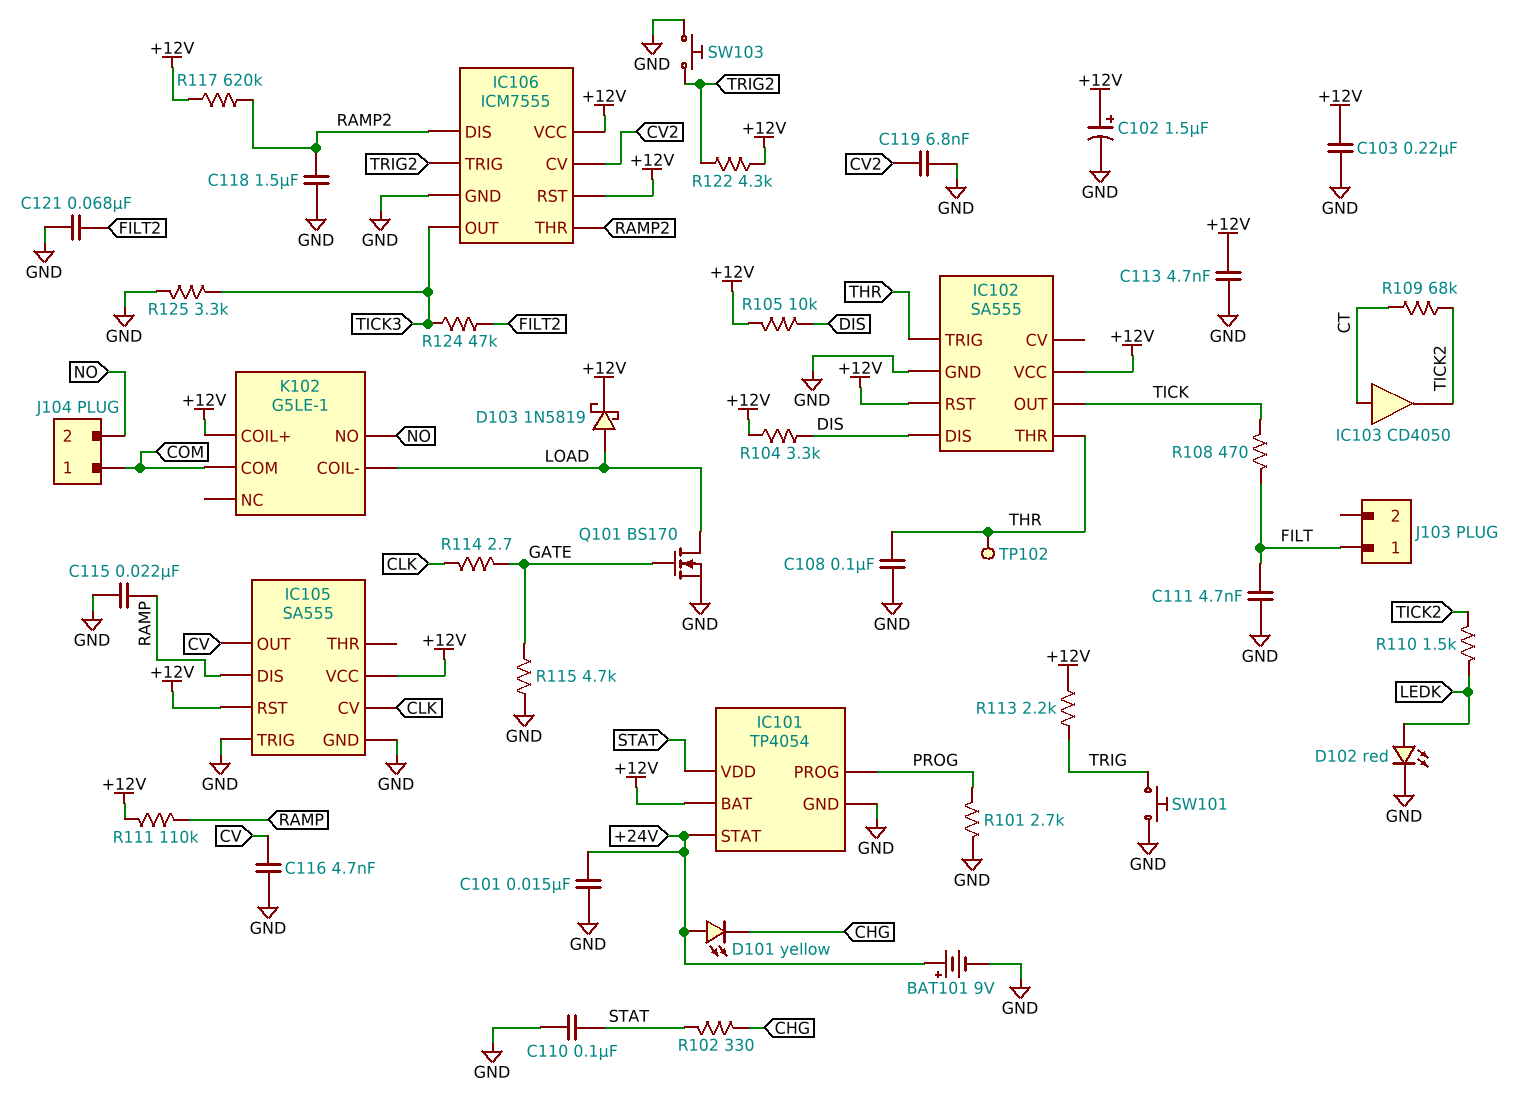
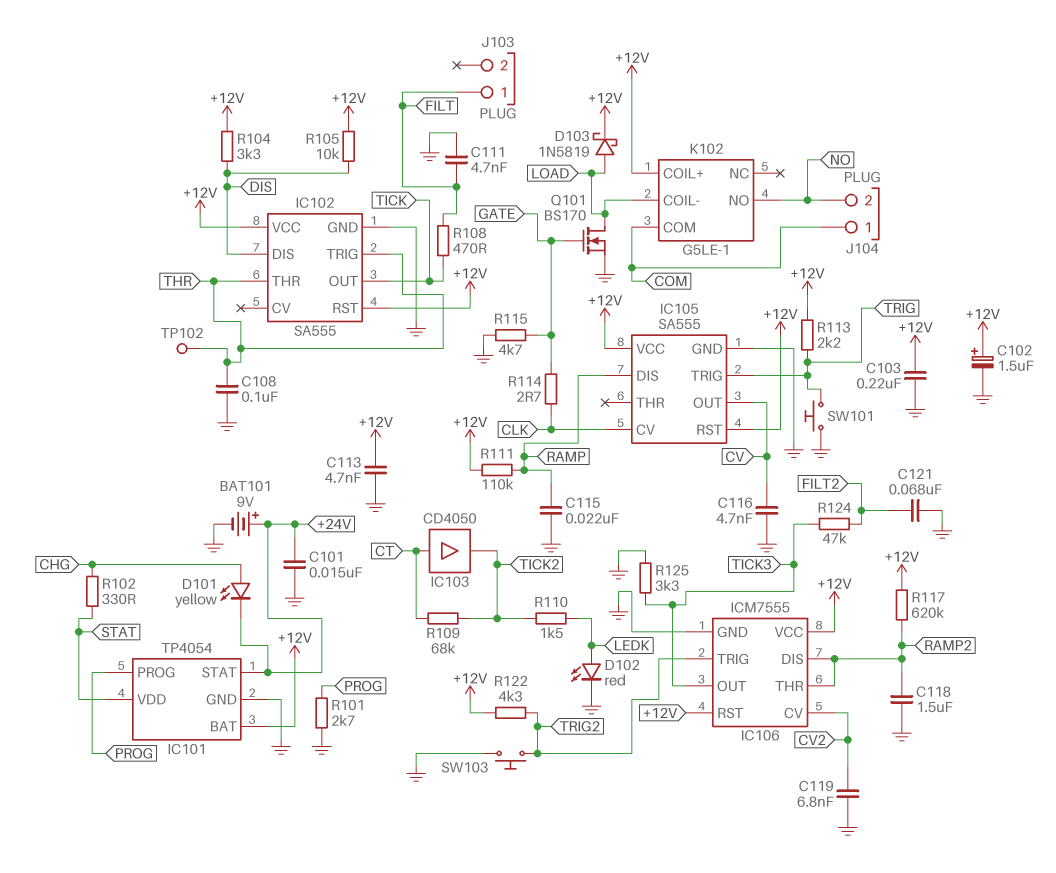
C110: 100nF (GND, STAT) -> none
D101: LED yellow (A +24V, K CHG) -> LED yellow (A CHG, K +24V)
IC105 pin TRIG: GND -> TRIG

